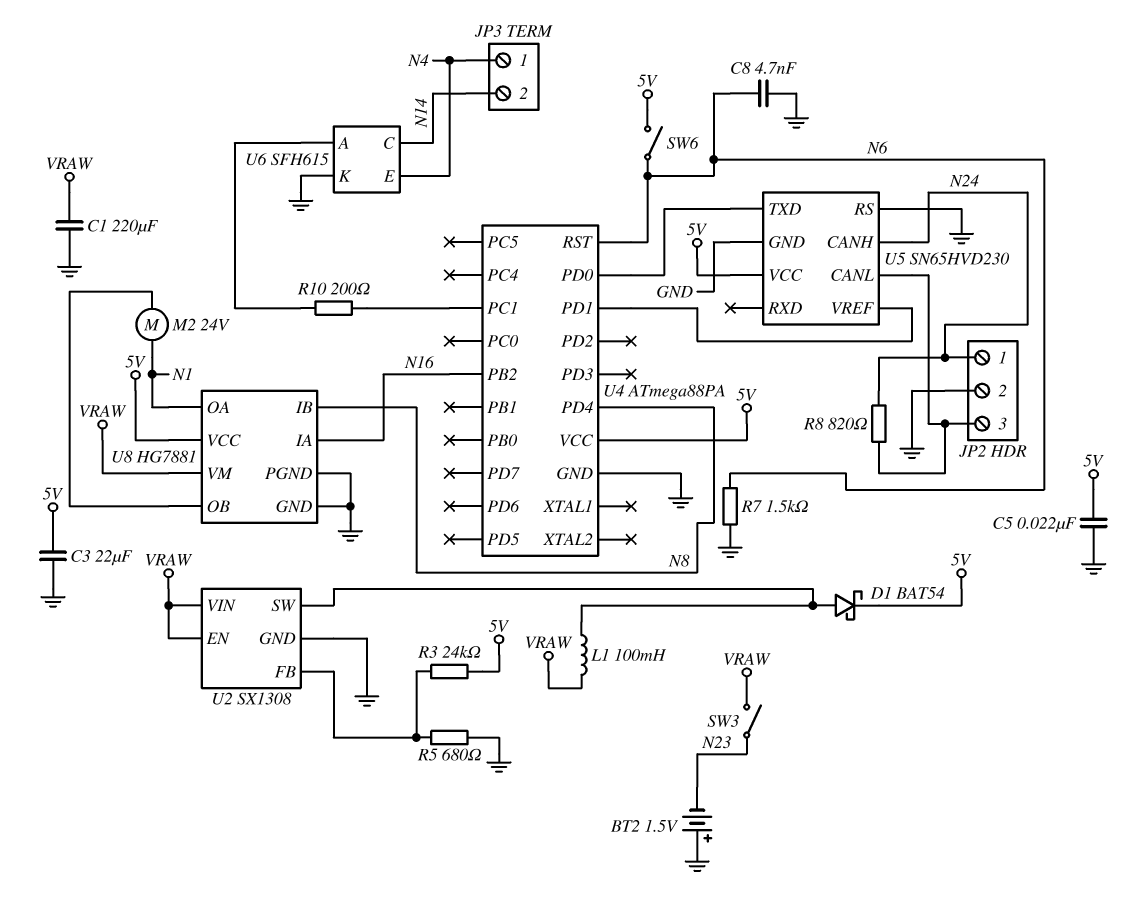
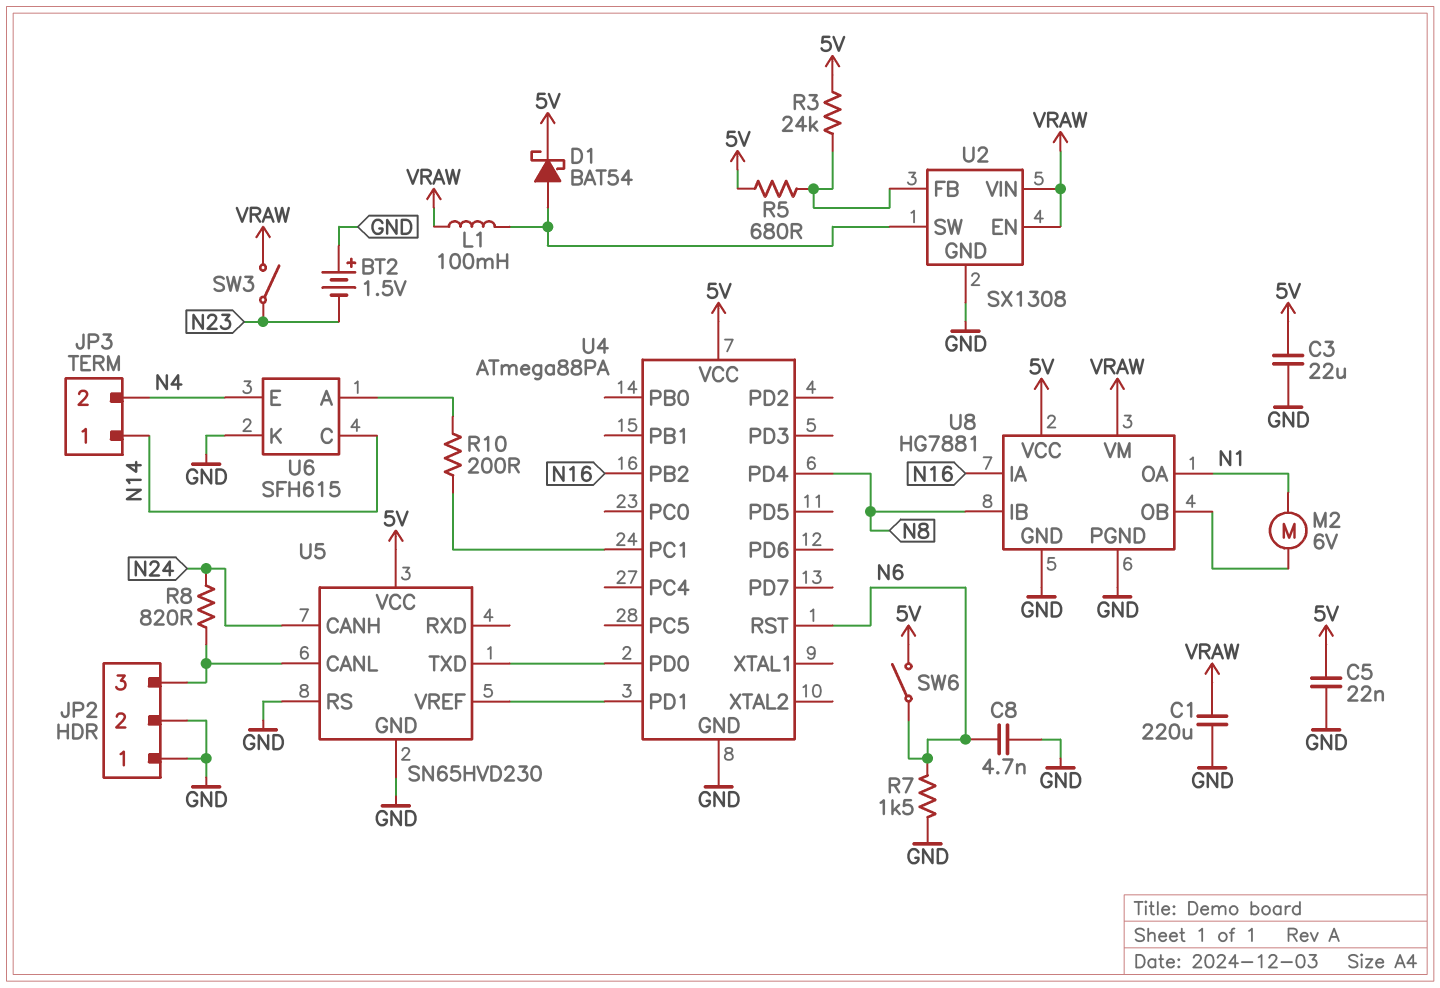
JP2 pin 1: N24 -> GND
JP3 pin 1: N4 -> N14
JP3 pin 2: N14 -> N4
M2: motor 24V (N1, U8/OB) -> motor 6V (N1, U8/OB)
R5: 680 (GND, U2/FB) -> 680 (5V, U2/FB)

